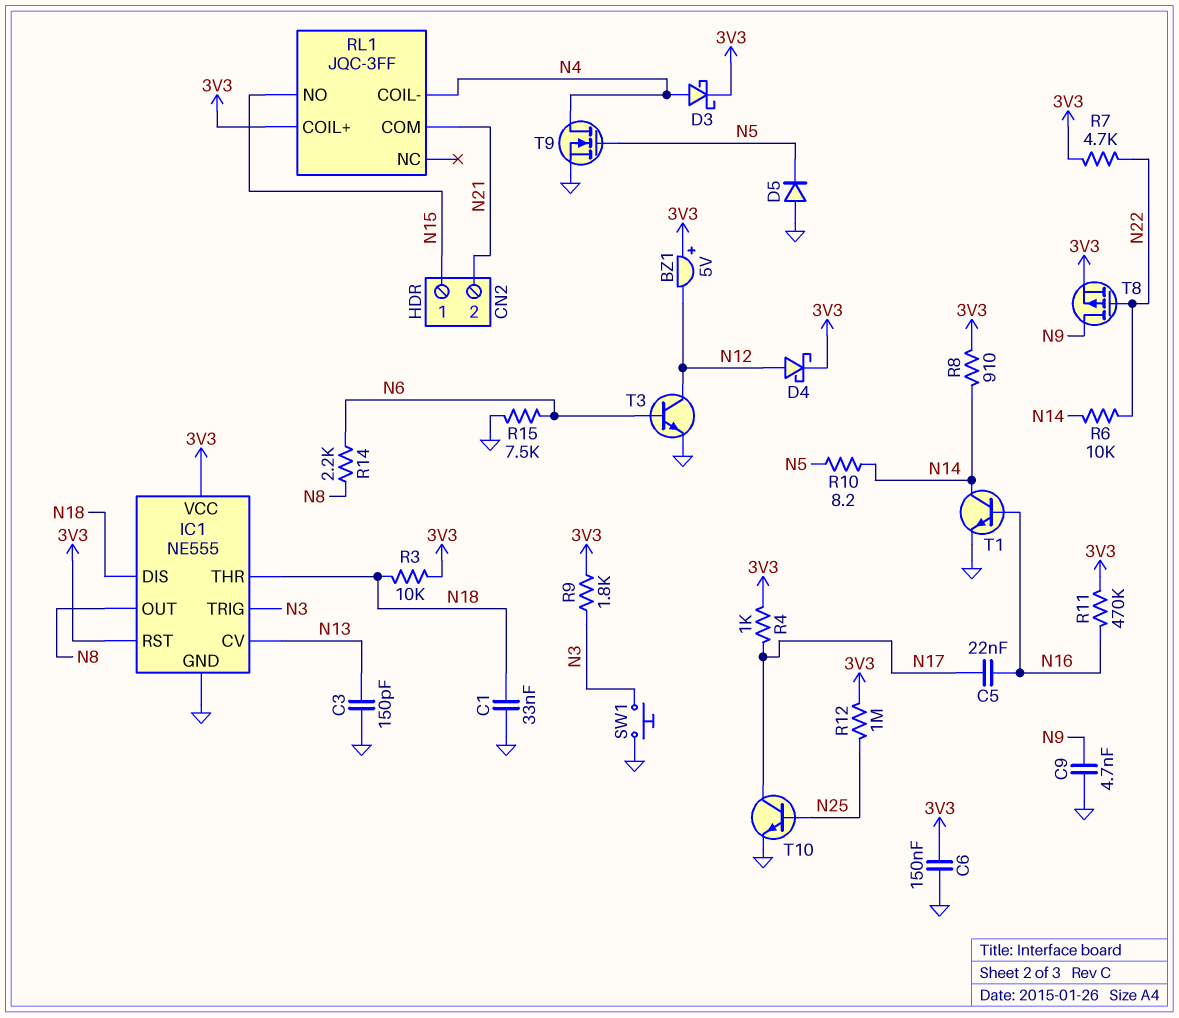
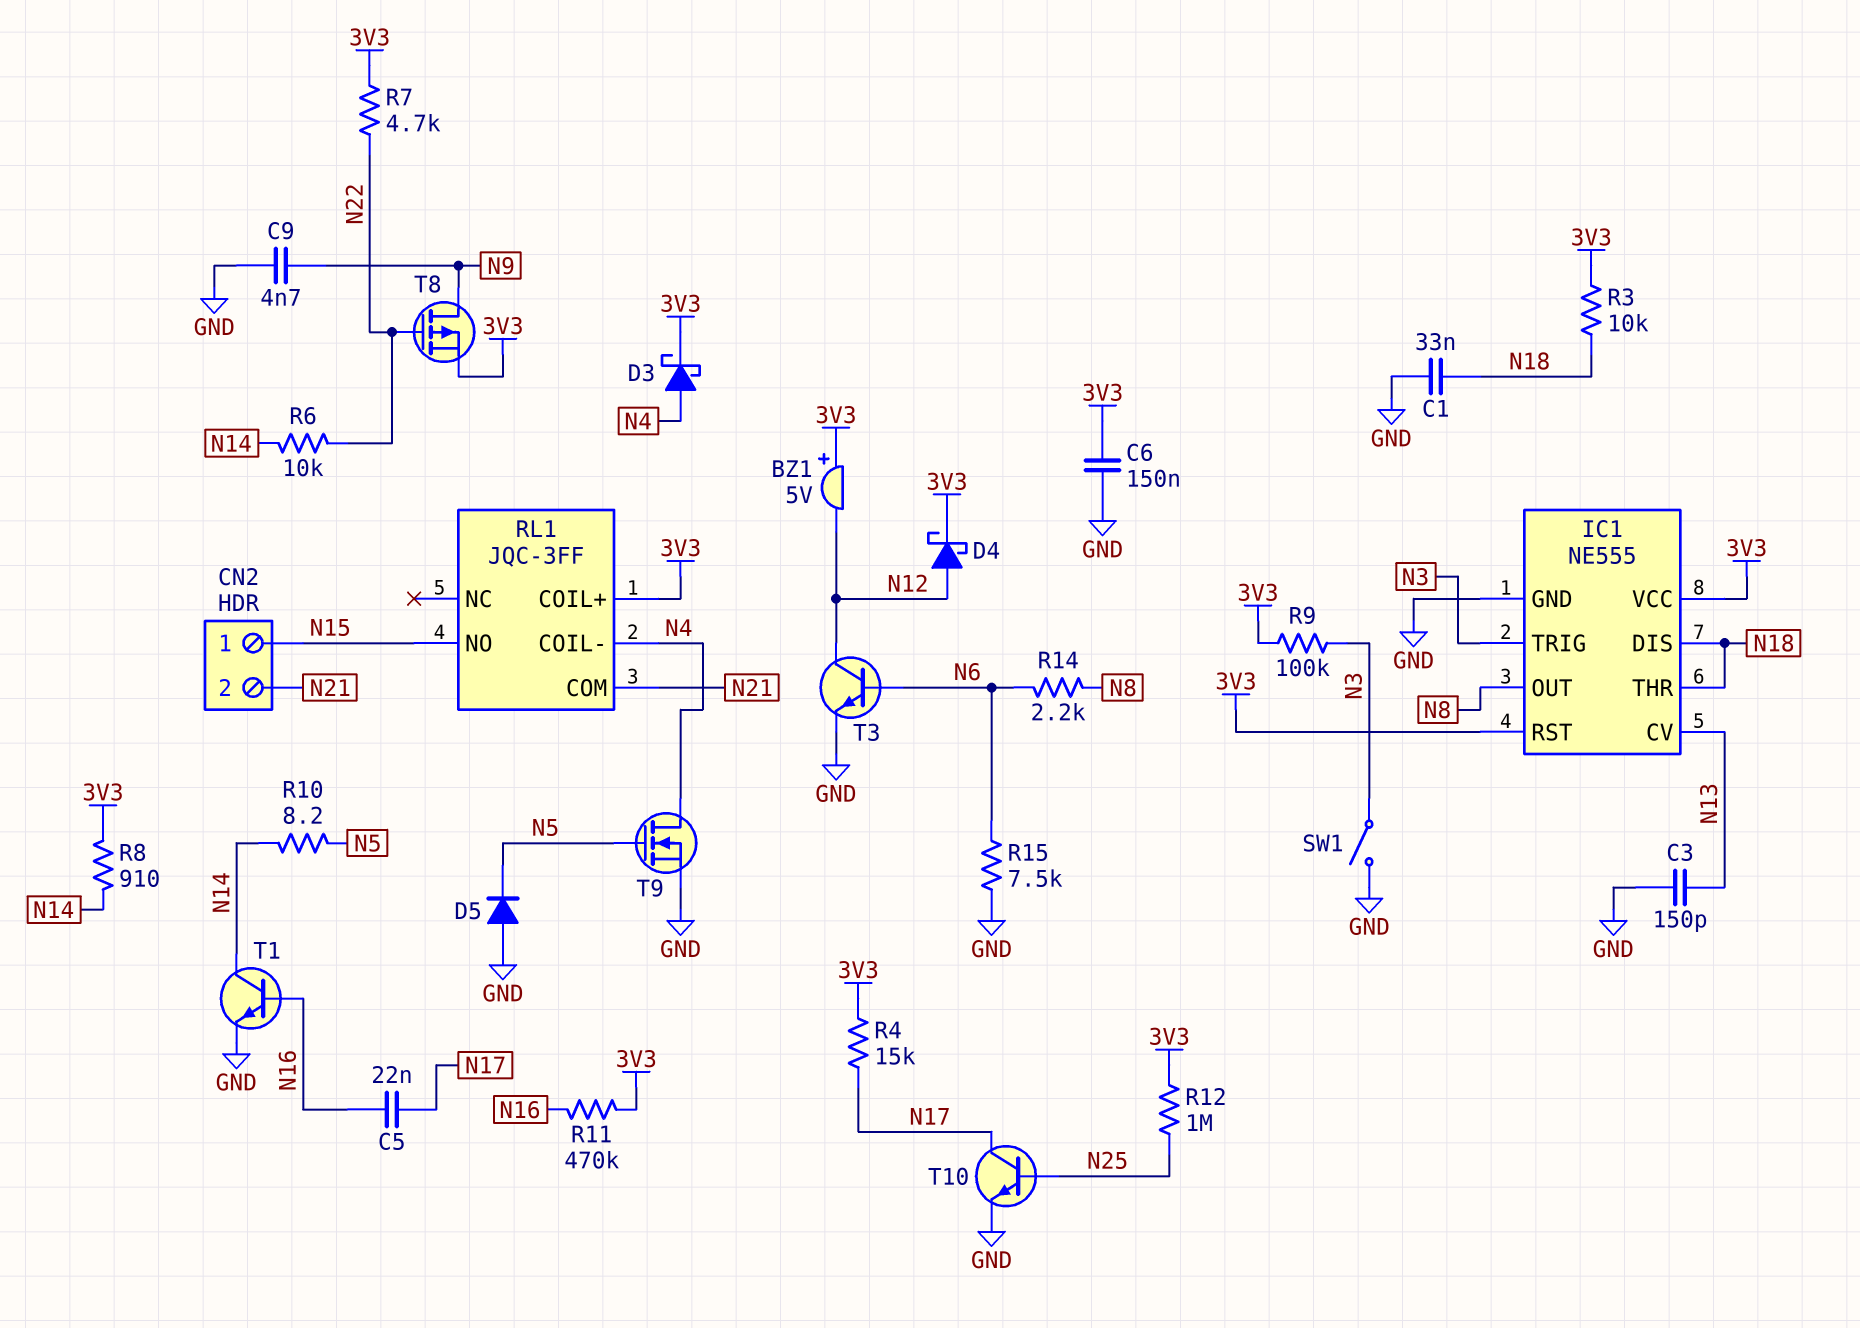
R4: 1k (3V3, N17) -> 15k (3V3, N17)
R9: 1.8k (3V3, N3) -> 100k (3V3, N3)
SW1: button (GND, N3) -> switch (GND, N3)

